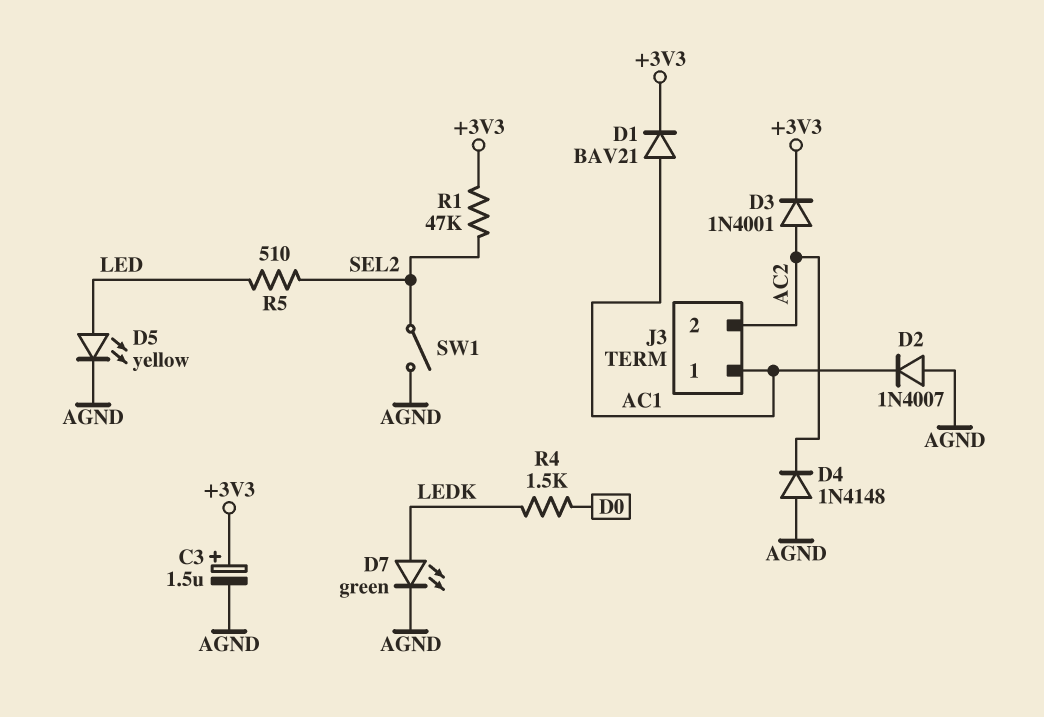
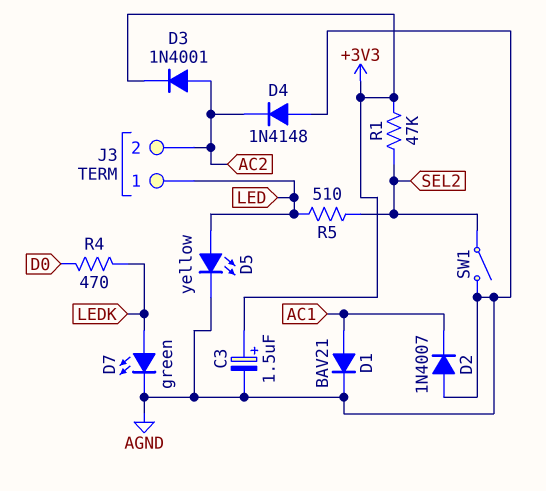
D1: diode BAV21 (A AC1, K +3V3) -> diode BAV21 (A AC1, K AGND)
J3 pin 1: AC1 -> LED
R4: 1.5k (D0, LEDK) -> 470 (D0, LEDK)

